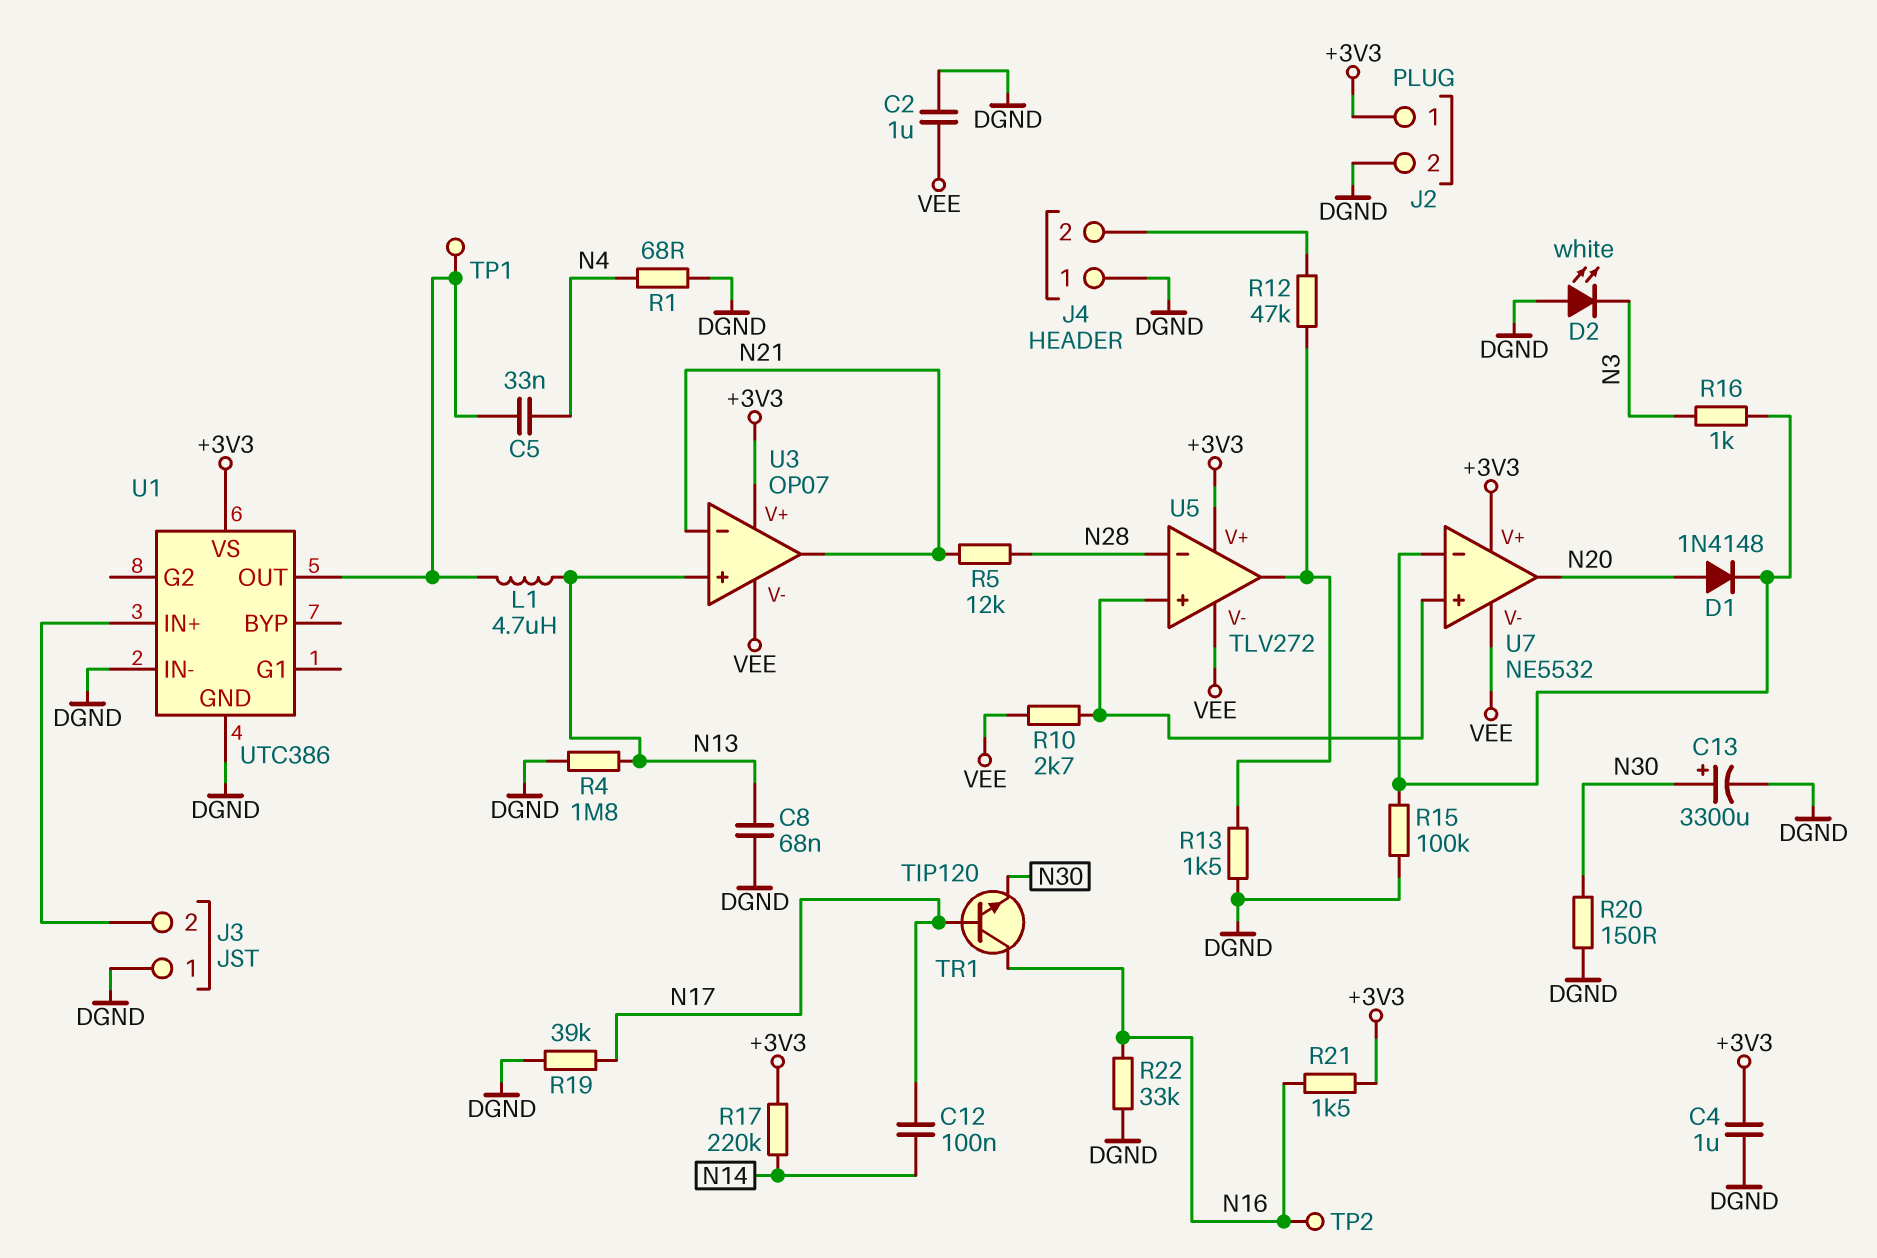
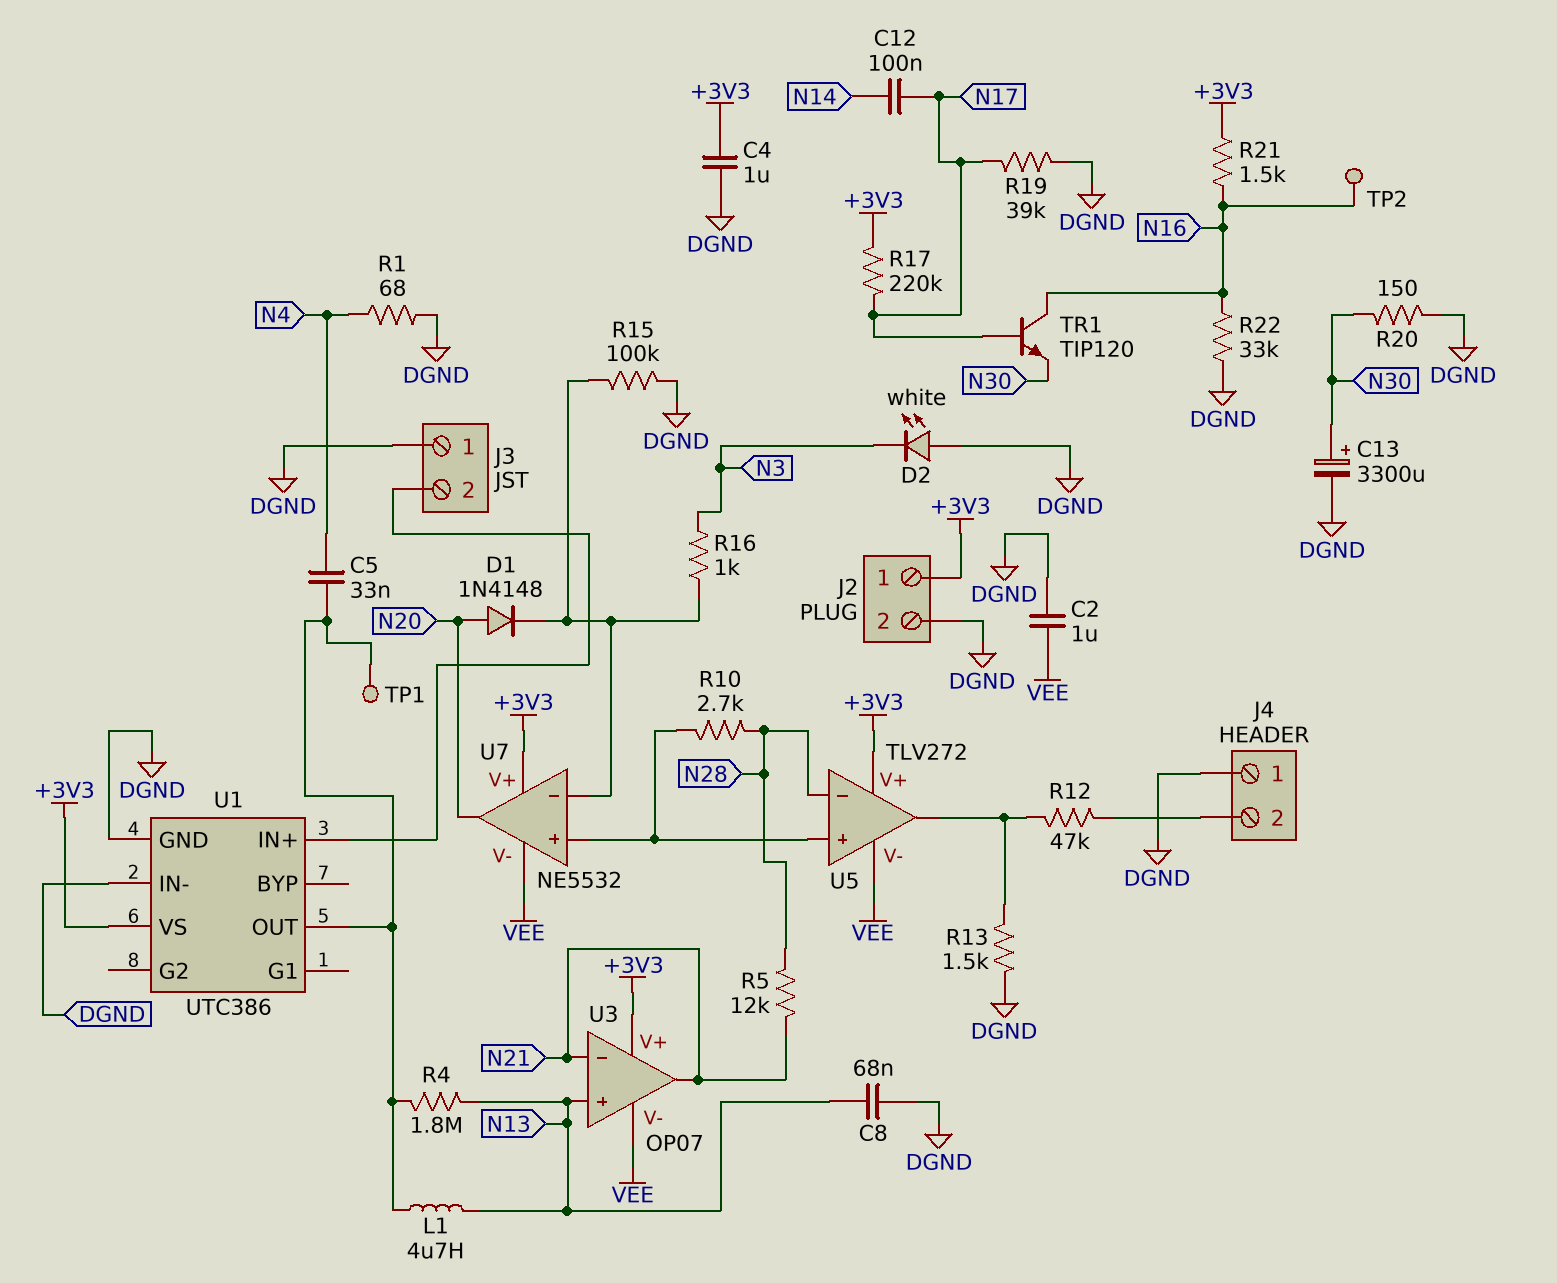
R4: 1.8M (DGND, N13) -> 1.8M (N13, U1/OUT)
R10: 2.7k (U5/in+, VEE) -> 2.7k (N28, U5/in+)
R17: 220k (+3V3, N14) -> 220k (+3V3, N17)

